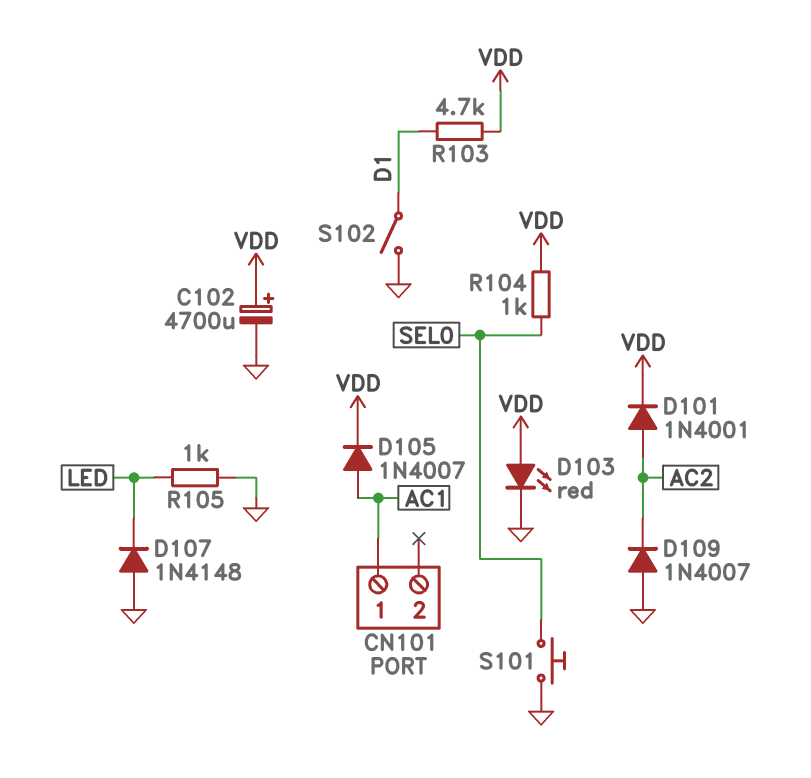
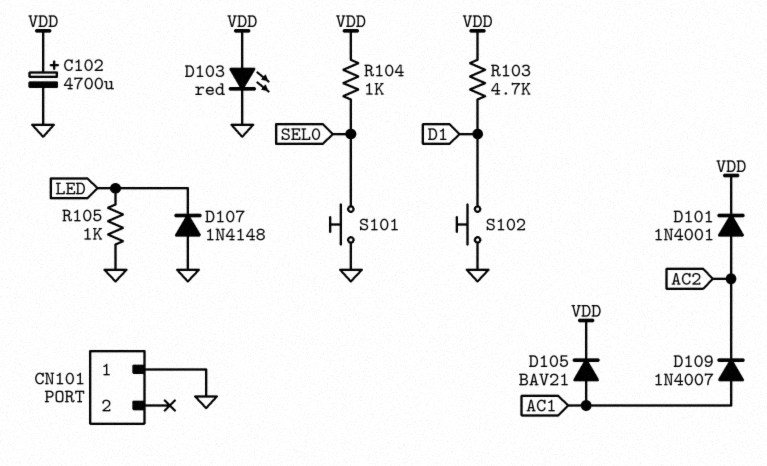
CN101 pin 1: AC1 -> GND
D105: diode 1N4007 (A AC1, K VDD) -> diode BAV21 (A AC1, K VDD)
D109: diode 1N4007 (A GND, K AC2) -> diode 1N4007 (A AC1, K AC2)
S102: switch (D1, GND) -> button (D1, GND)

